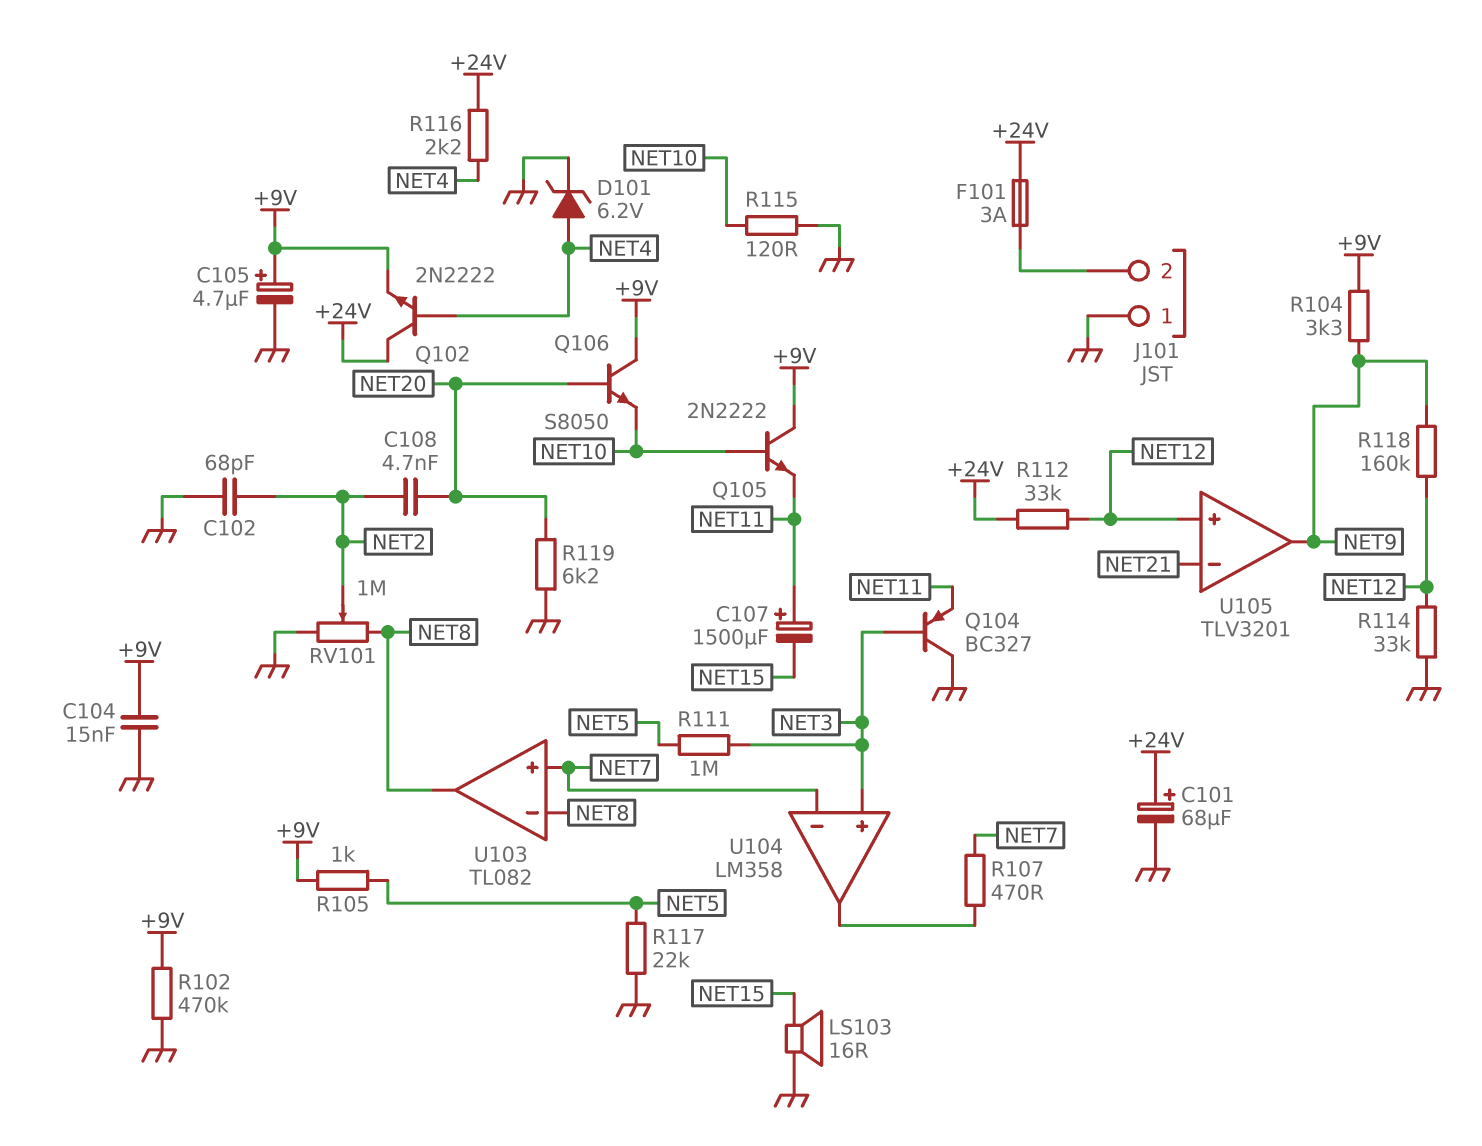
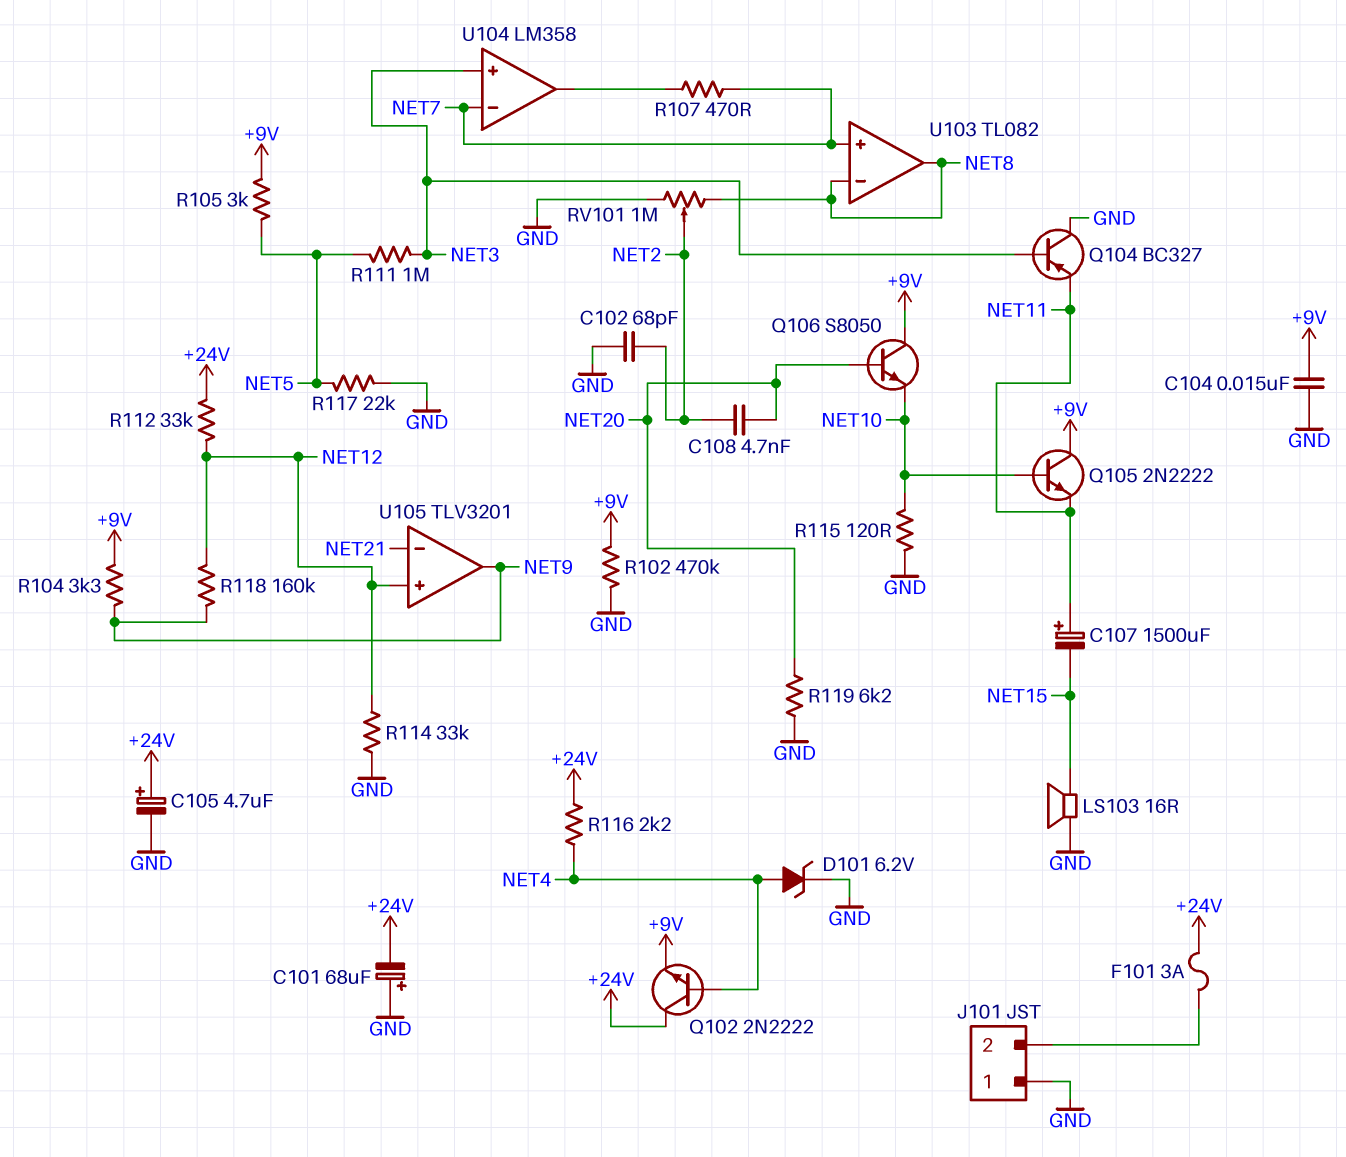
C101: 68uF (plus +24V, minus GND) -> 68uF (plus GND, minus +24V)
C105: 4.7uF (plus +9V, minus GND) -> 4.7uF (plus +24V, minus GND)
R105: 1k (+9V, NET5) -> 3k (+9V, NET5)

